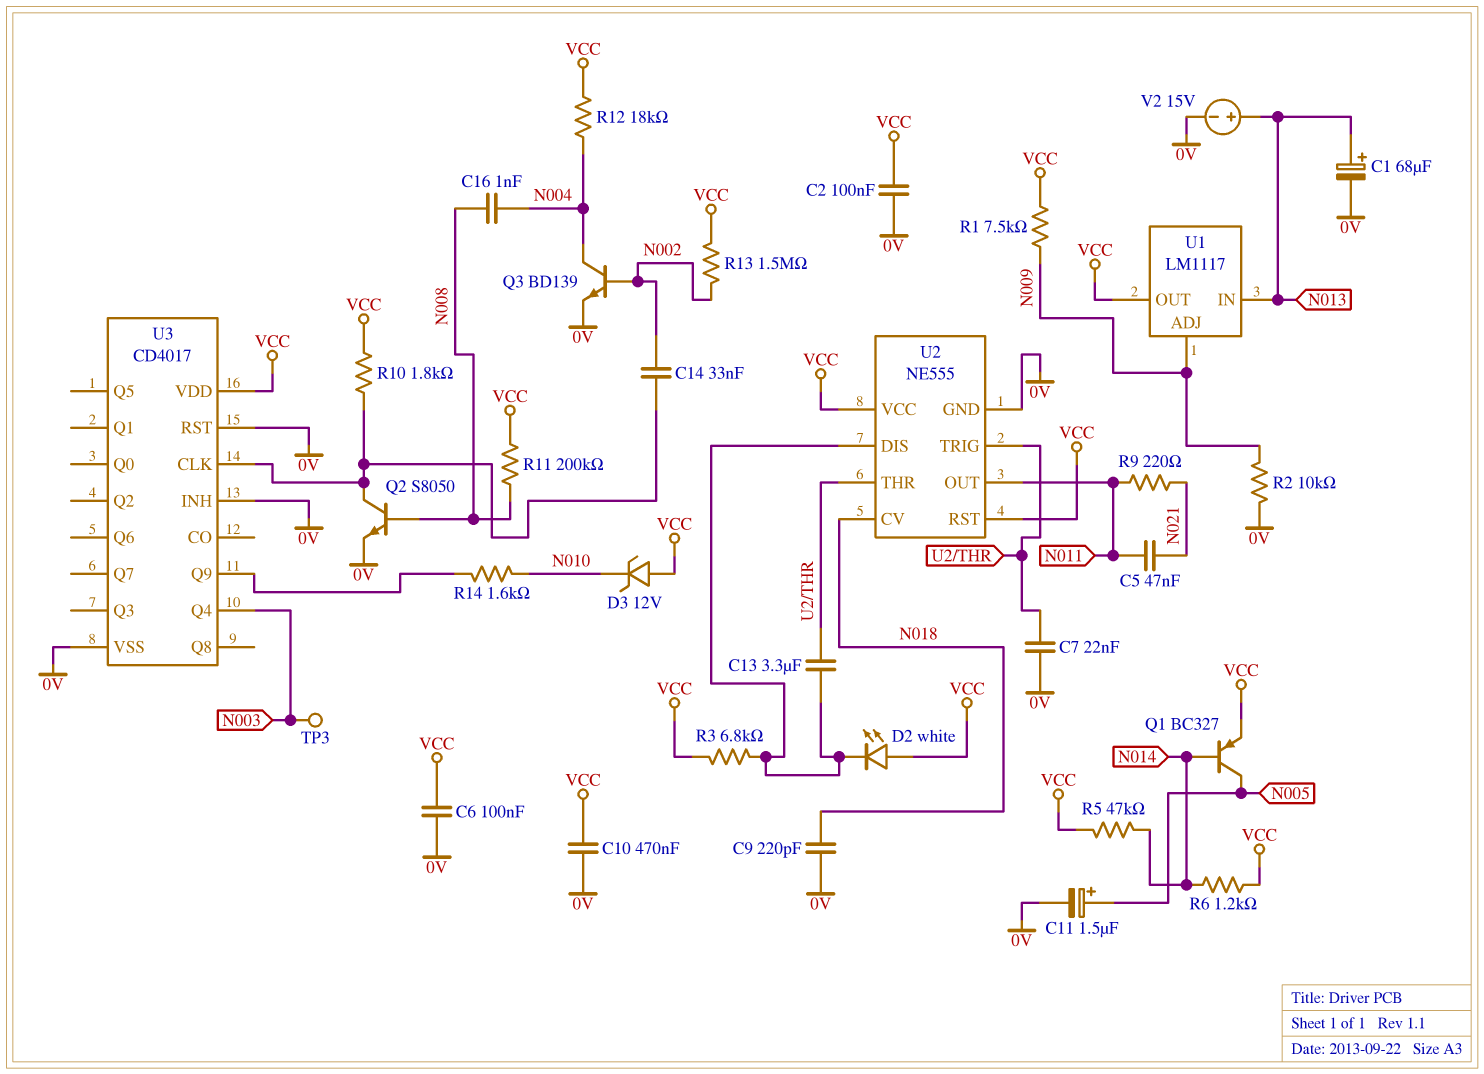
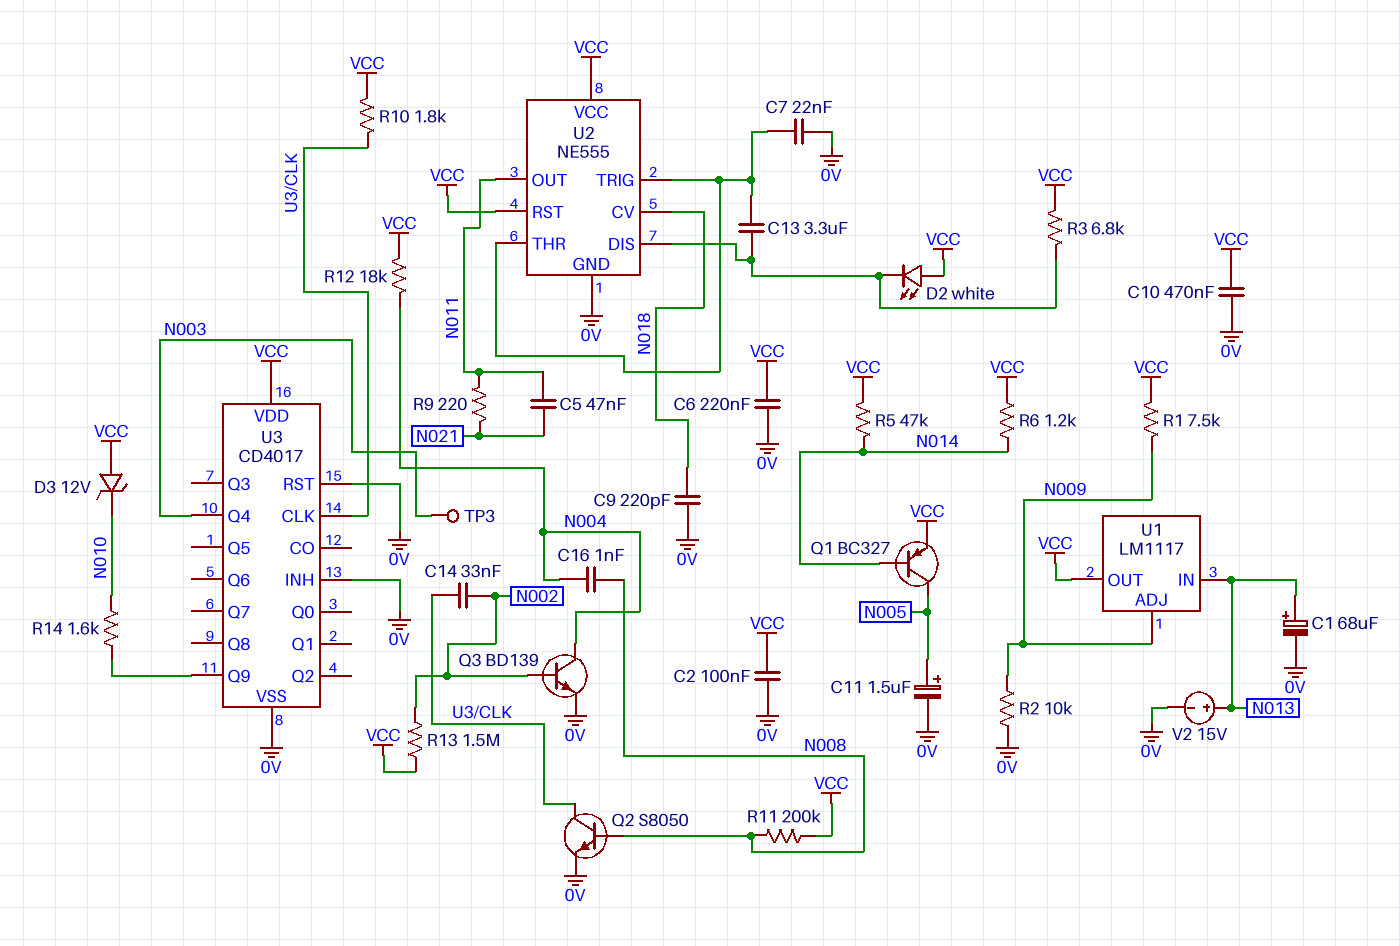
C6: 100nF (0V, VCC) -> 220nF (0V, VCC)

